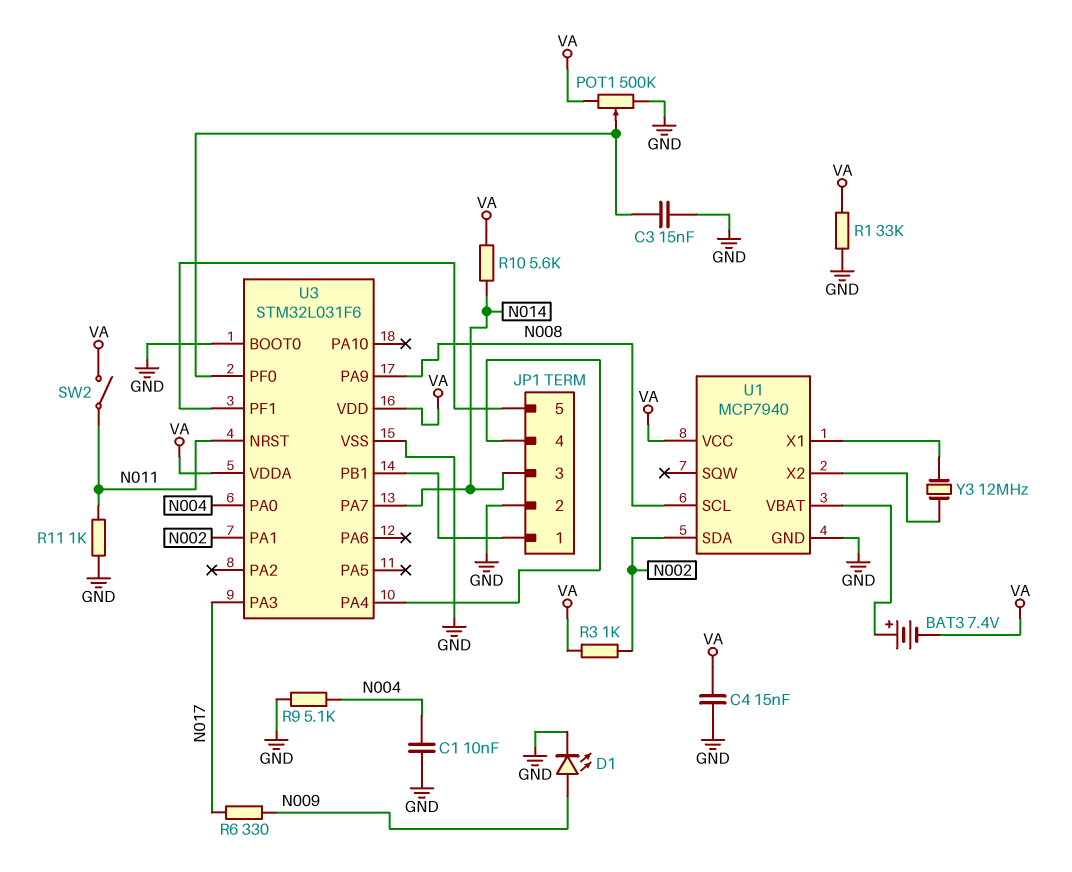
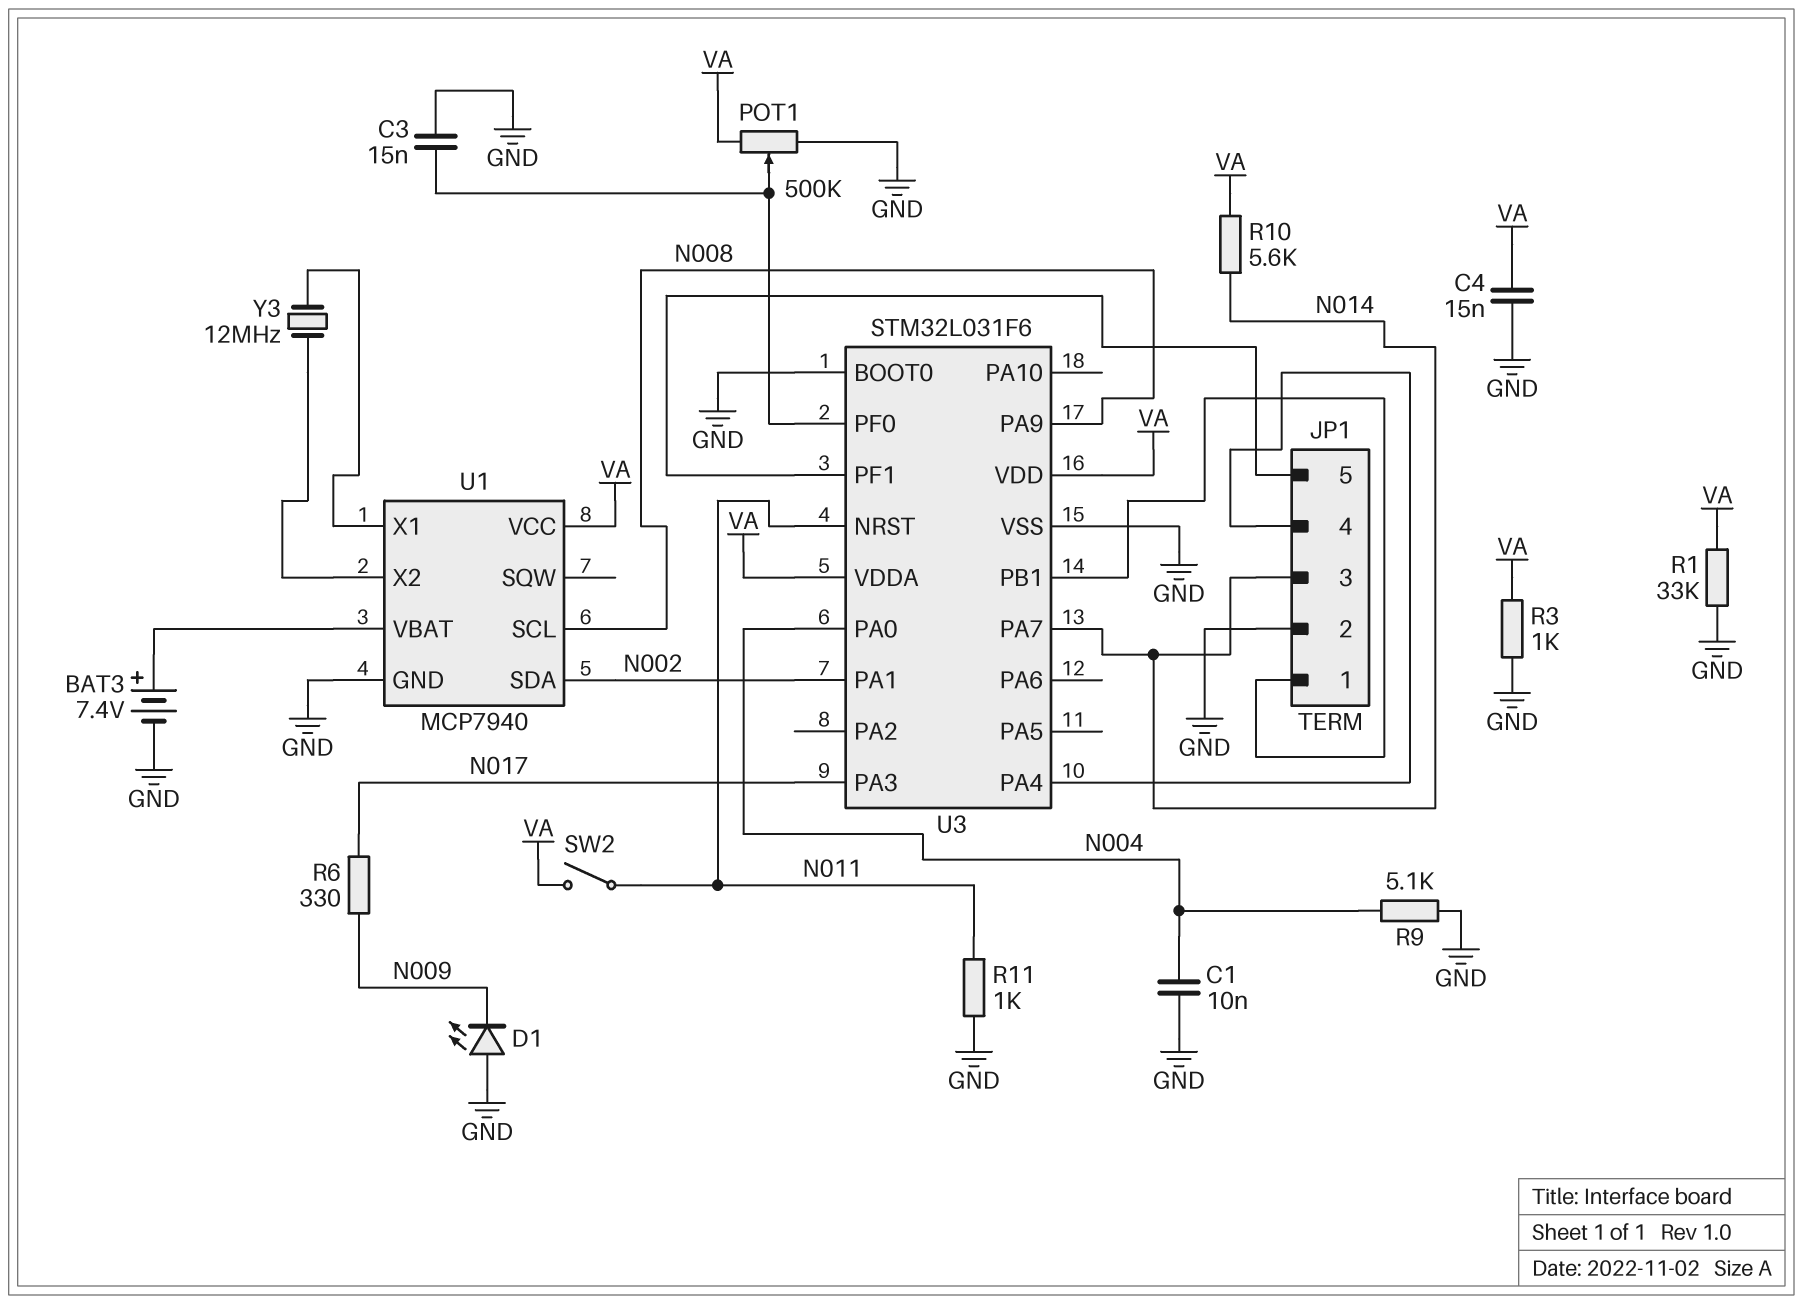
BAT3: 7.4V (plus U1/VBAT, minus VA) -> 7.4V (plus U1/VBAT, minus GND)
D1: LED (A N009, K GND) -> LED (A GND, K N009)
R3: 1k (N002, VA) -> 1k (GND, VA)

